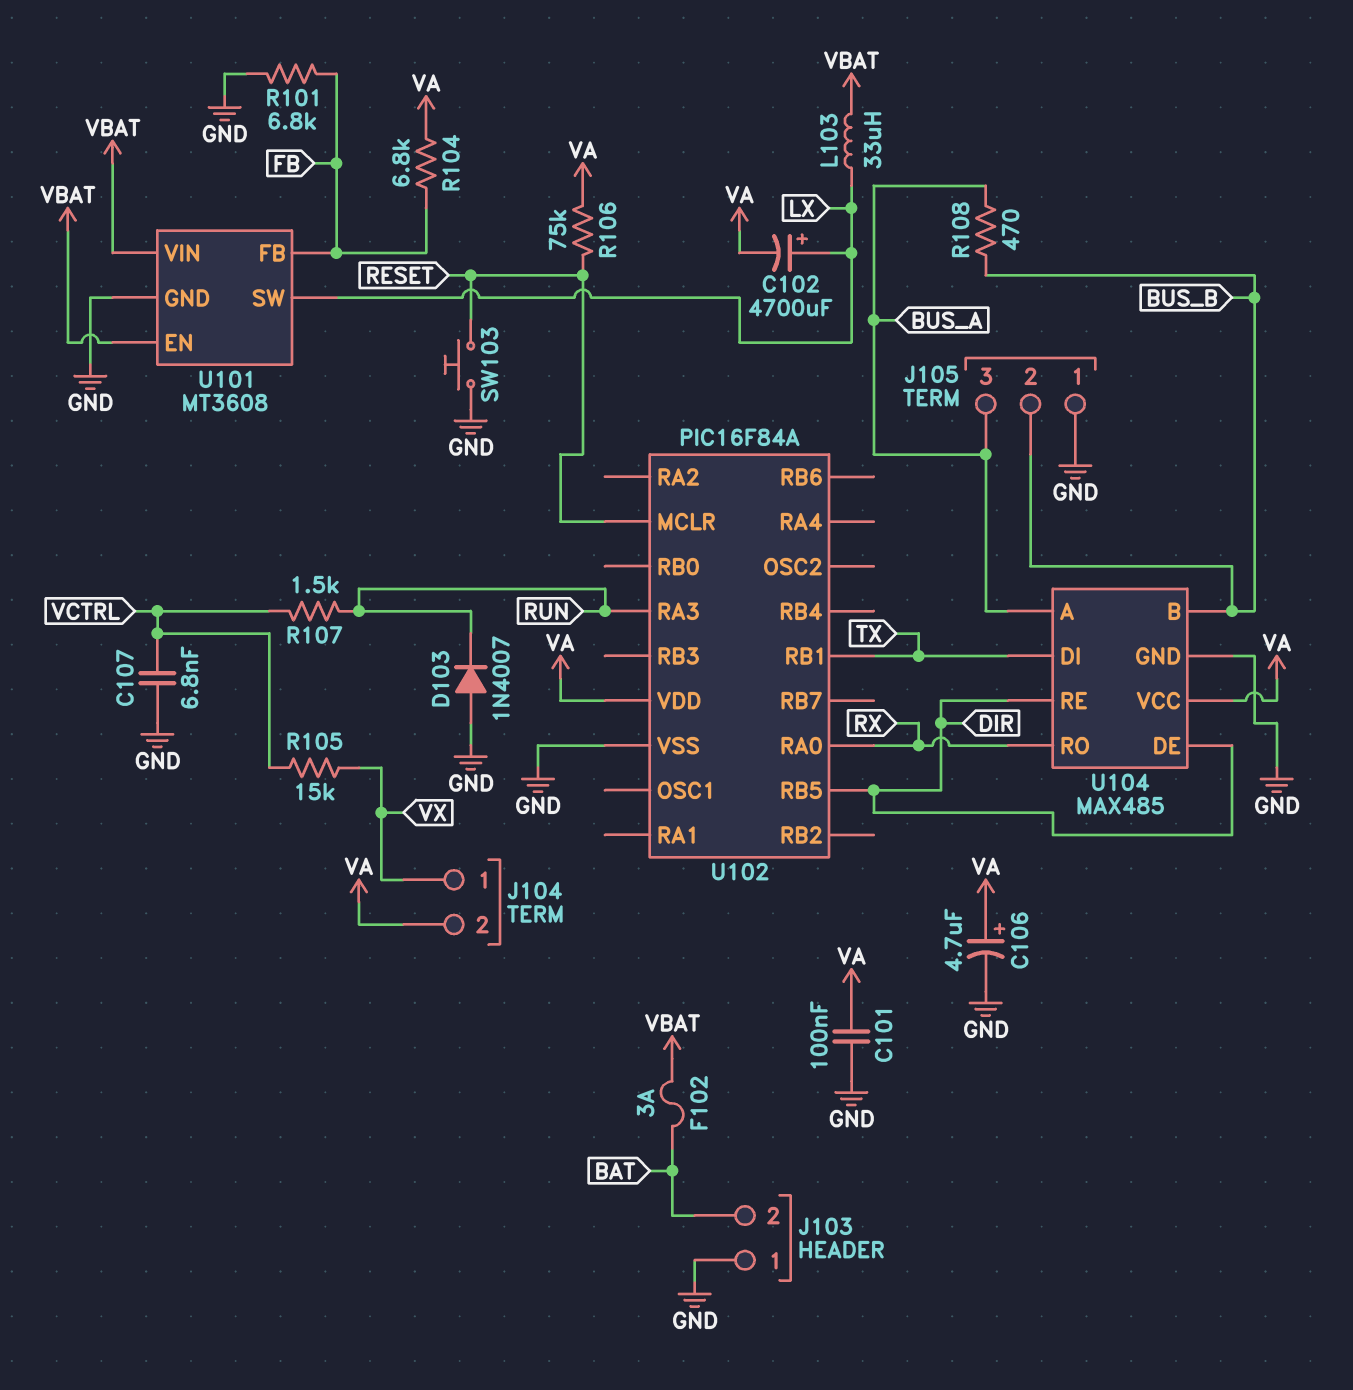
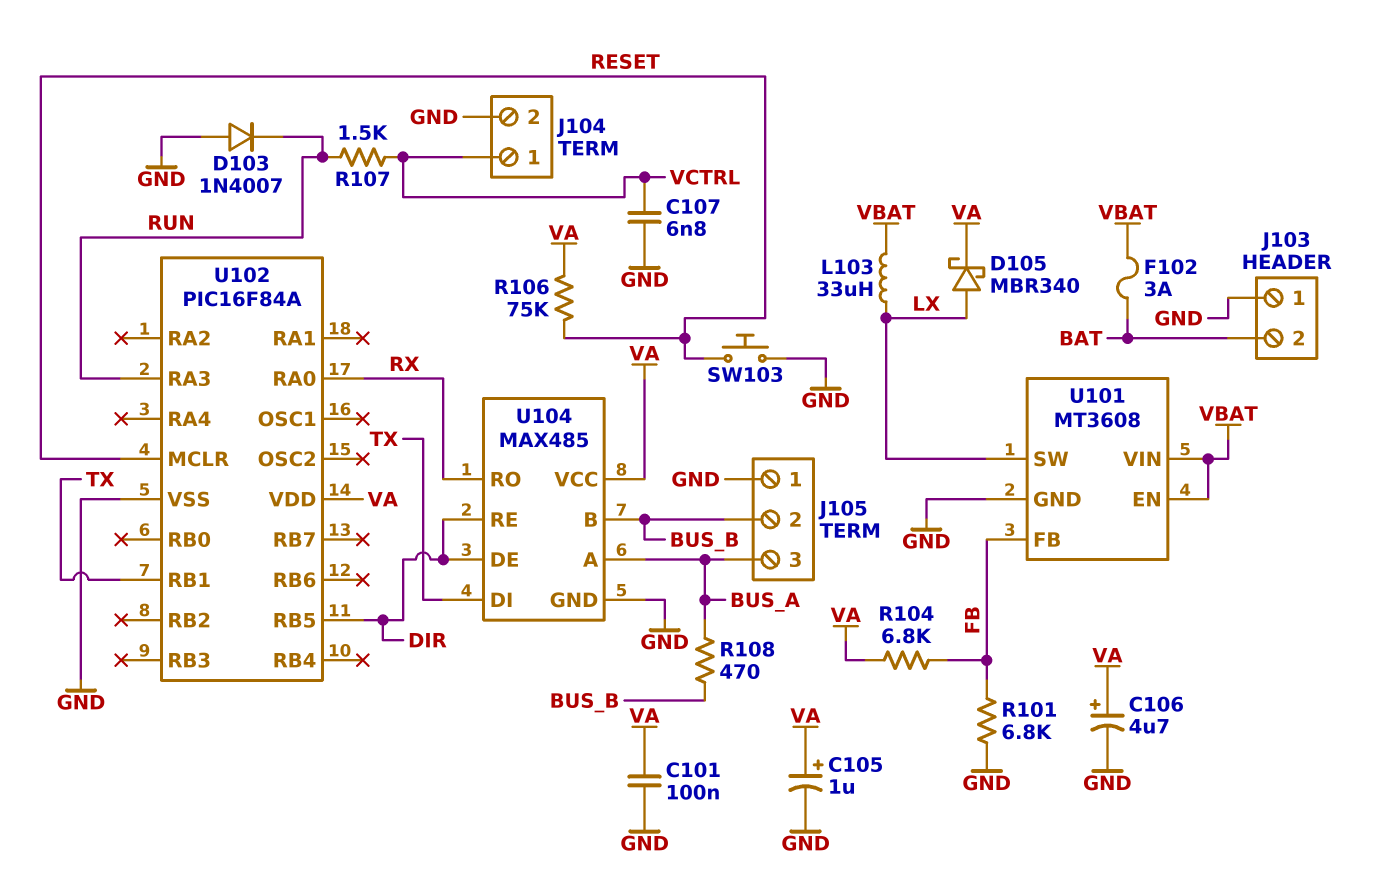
C102: 4700uF (plus LX, minus VA) -> none
C105: none -> 1uF (plus VA, minus GND)
D105: none -> schottky MBR340 (A LX, K VA)
J104 pin 1: VX -> VCTRL
J104 pin 2: VA -> GND
R105: 15k (VCTRL, VX) -> none

